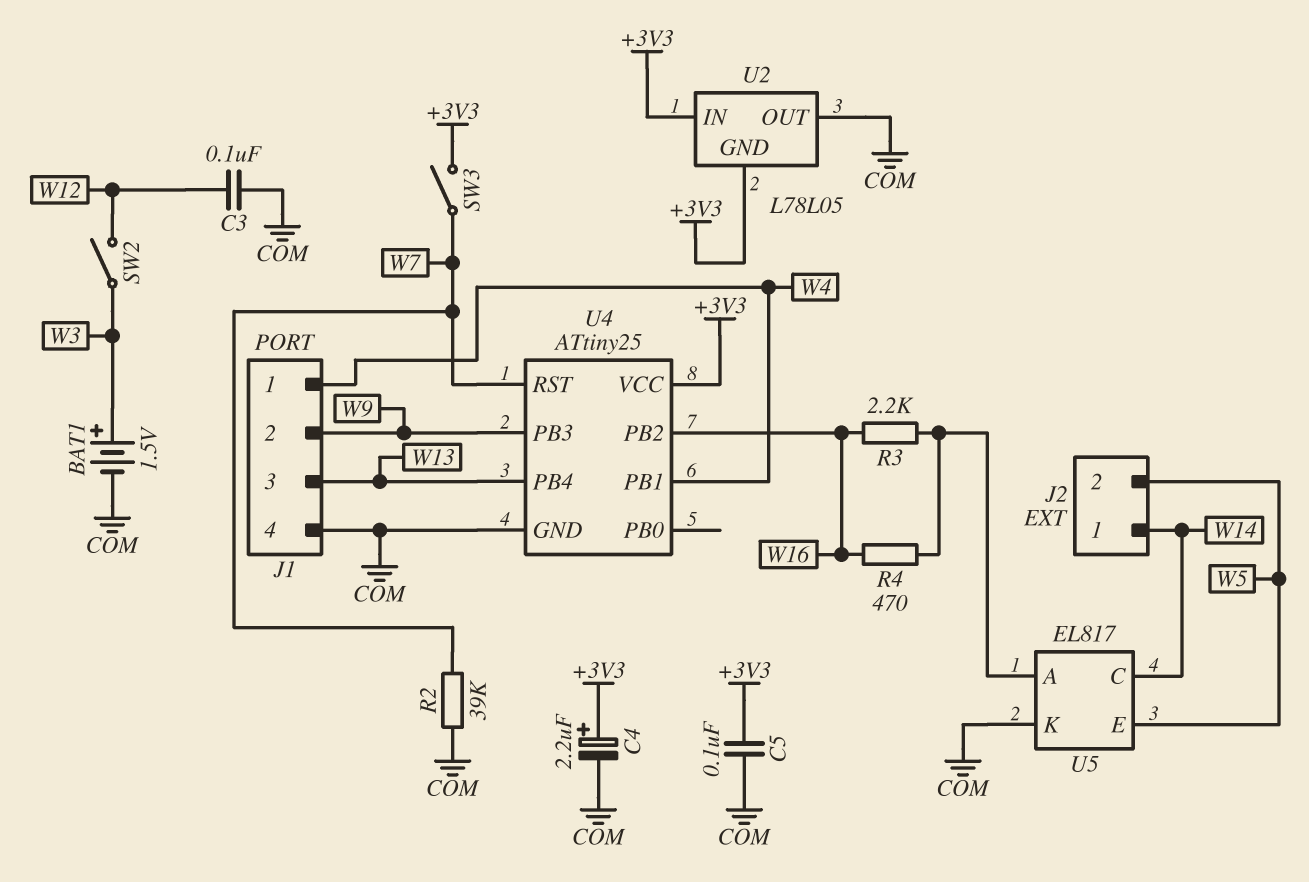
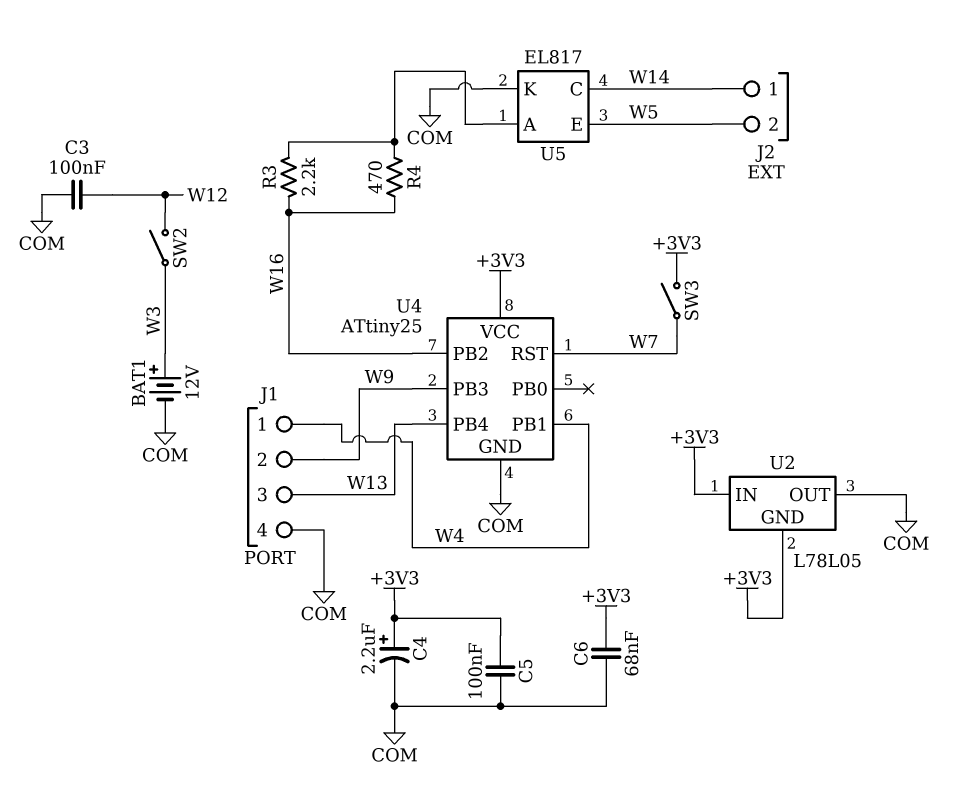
BAT1: 1.5V (plus W3, minus COM) -> 12V (plus W3, minus COM)
C6: none -> 68nF (+3V3, COM)
R2: 39k (COM, W7) -> none

